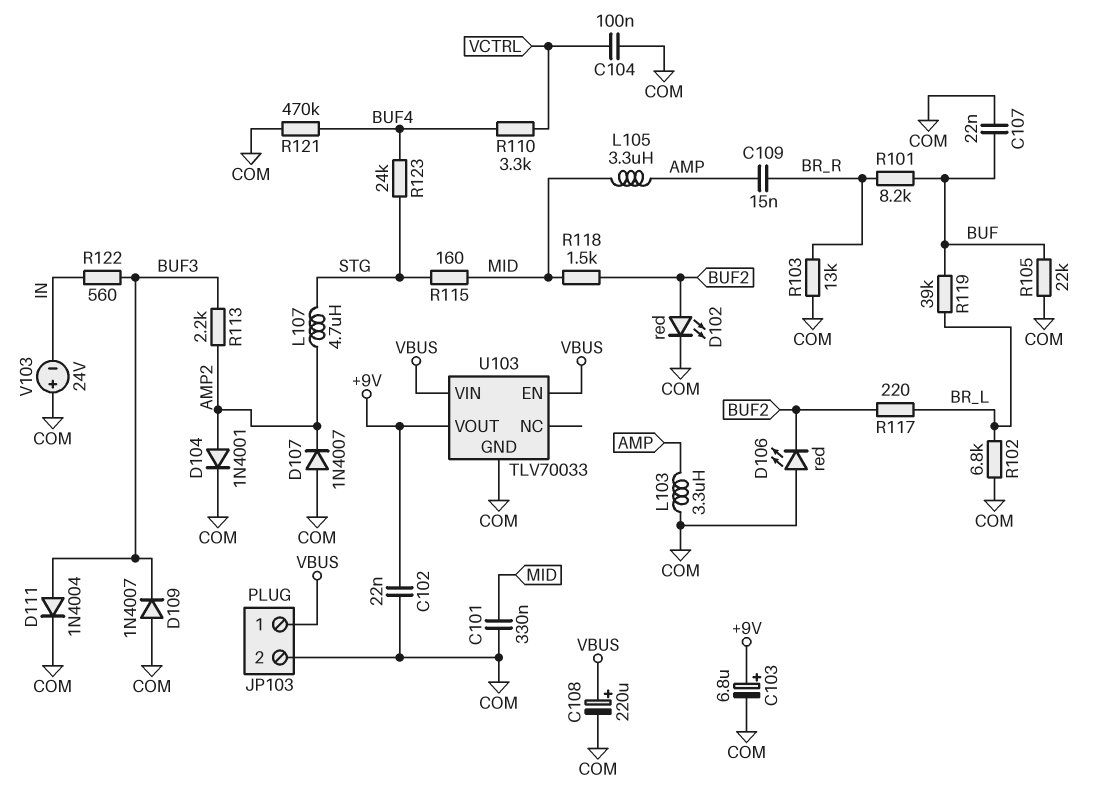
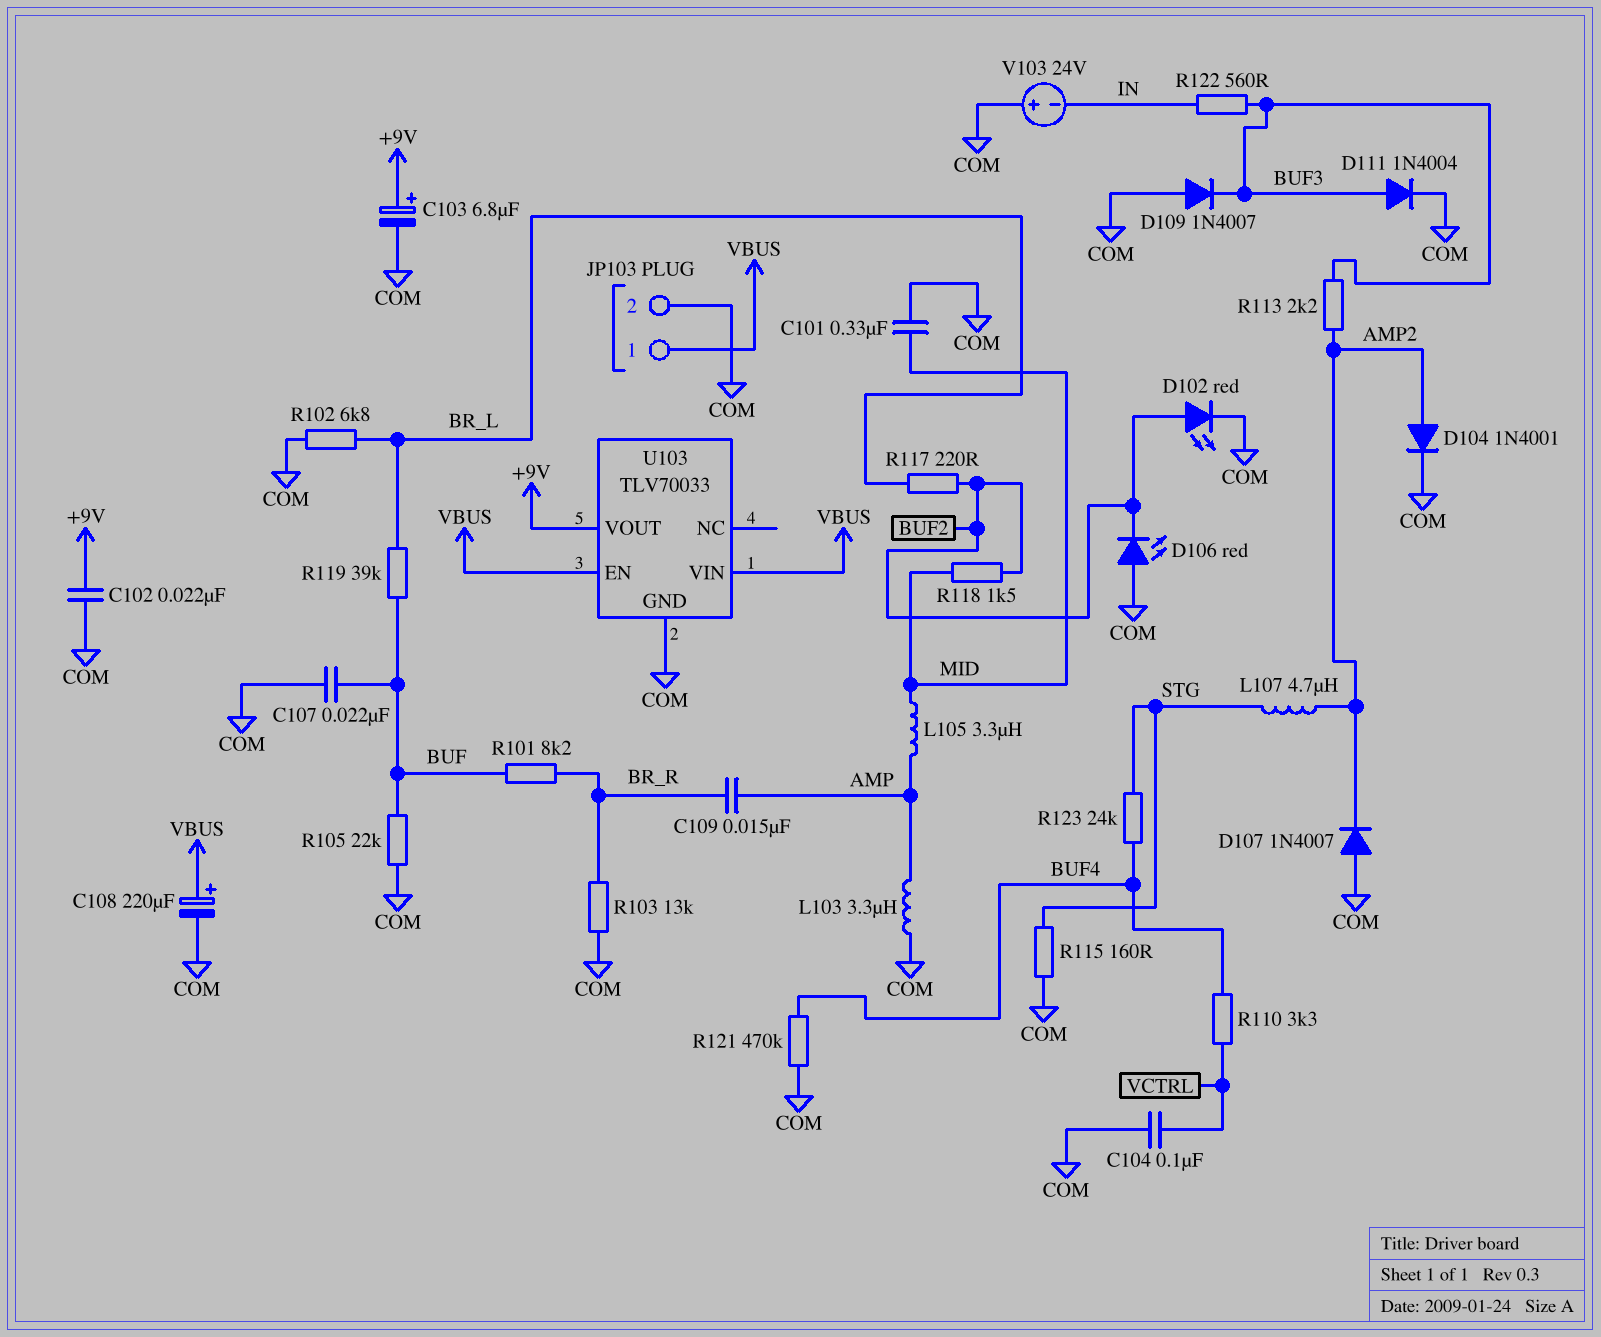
R115: 160 (MID, STG) -> 160 (COM, STG)

